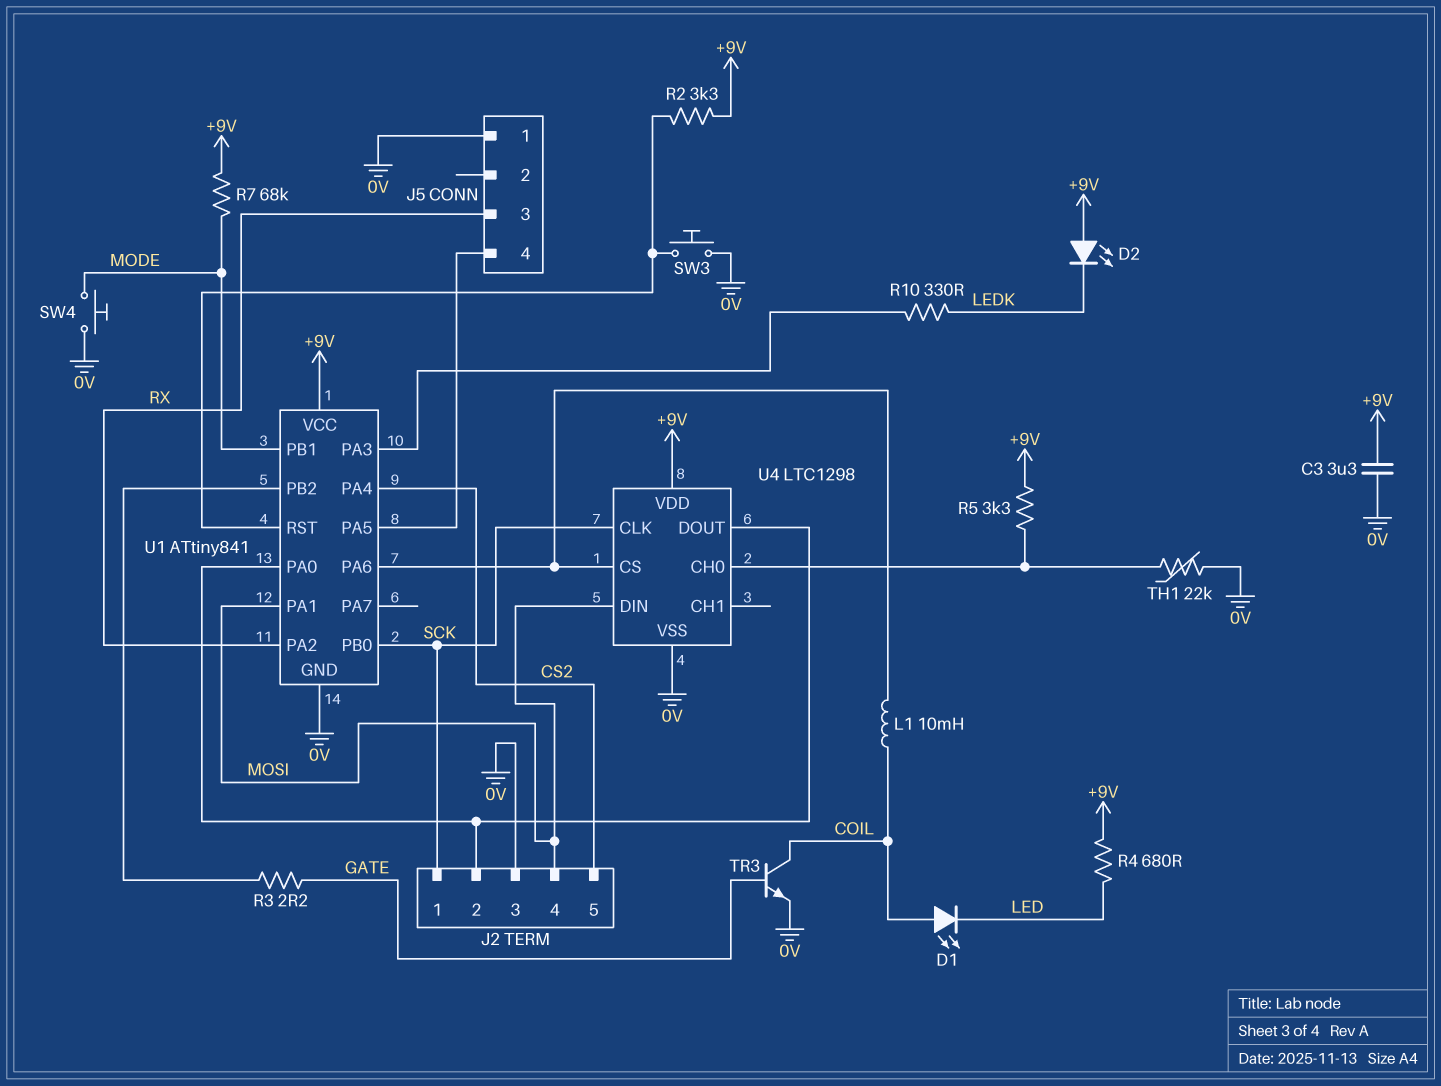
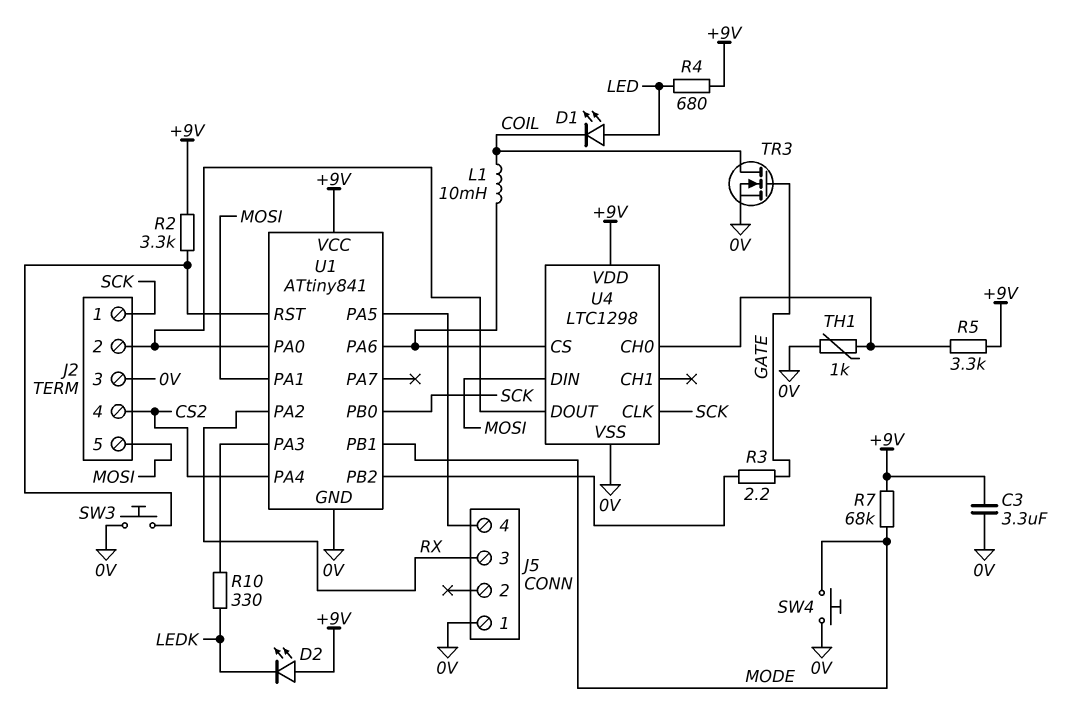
D1: LED (A COIL, K LED) -> LED (A LED, K COIL)
J2 pin 4: MOSI -> CS2
J2 pin 5: CS2 -> MOSI
TH1: 22k (0V, U4/CH0) -> 1k (0V, U4/CH0)
TR3: NPN (B GATE, C COIL, E 0V) -> NMOS (G GATE, D COIL, S 0V)

